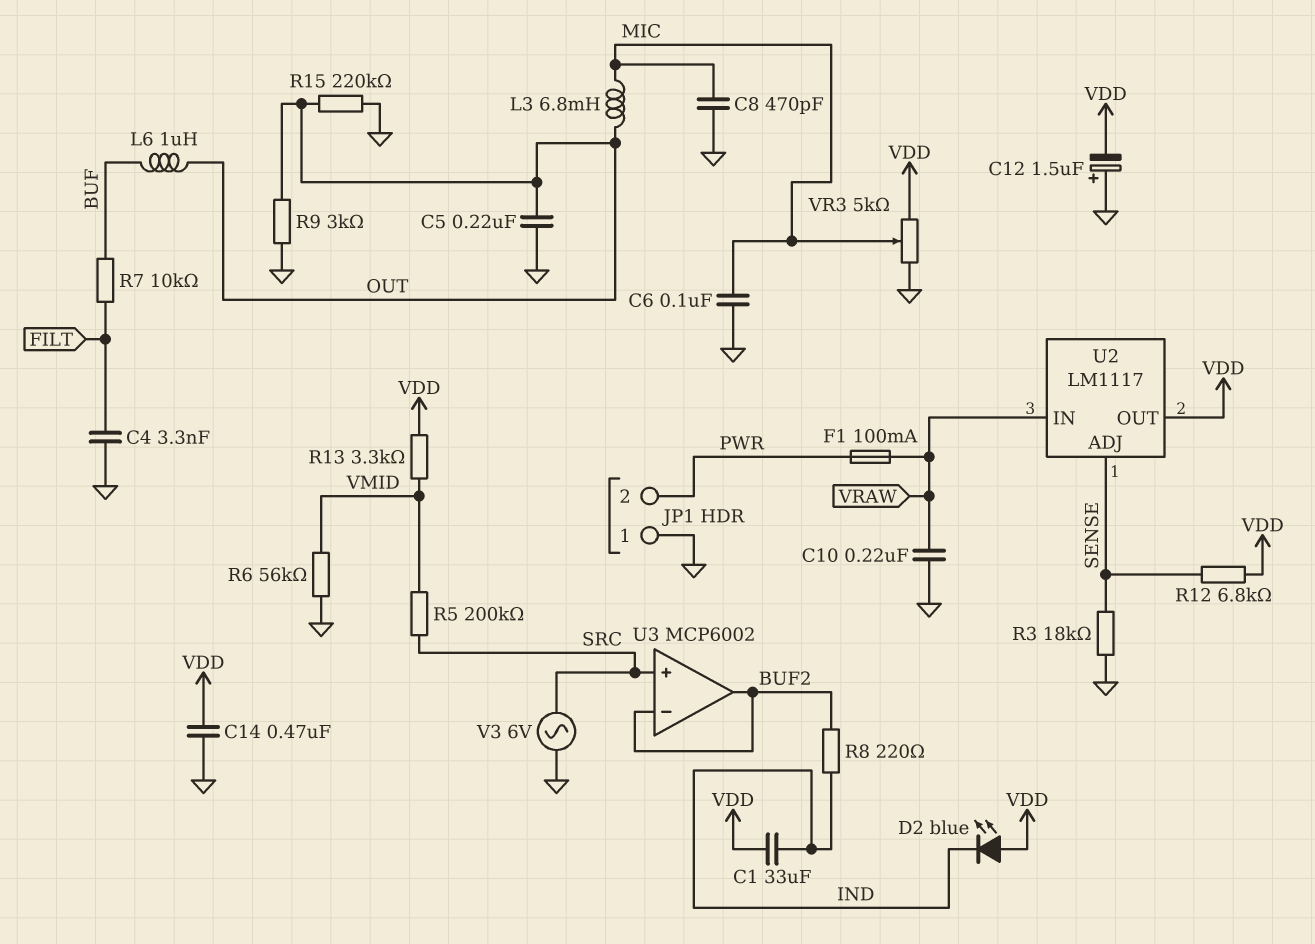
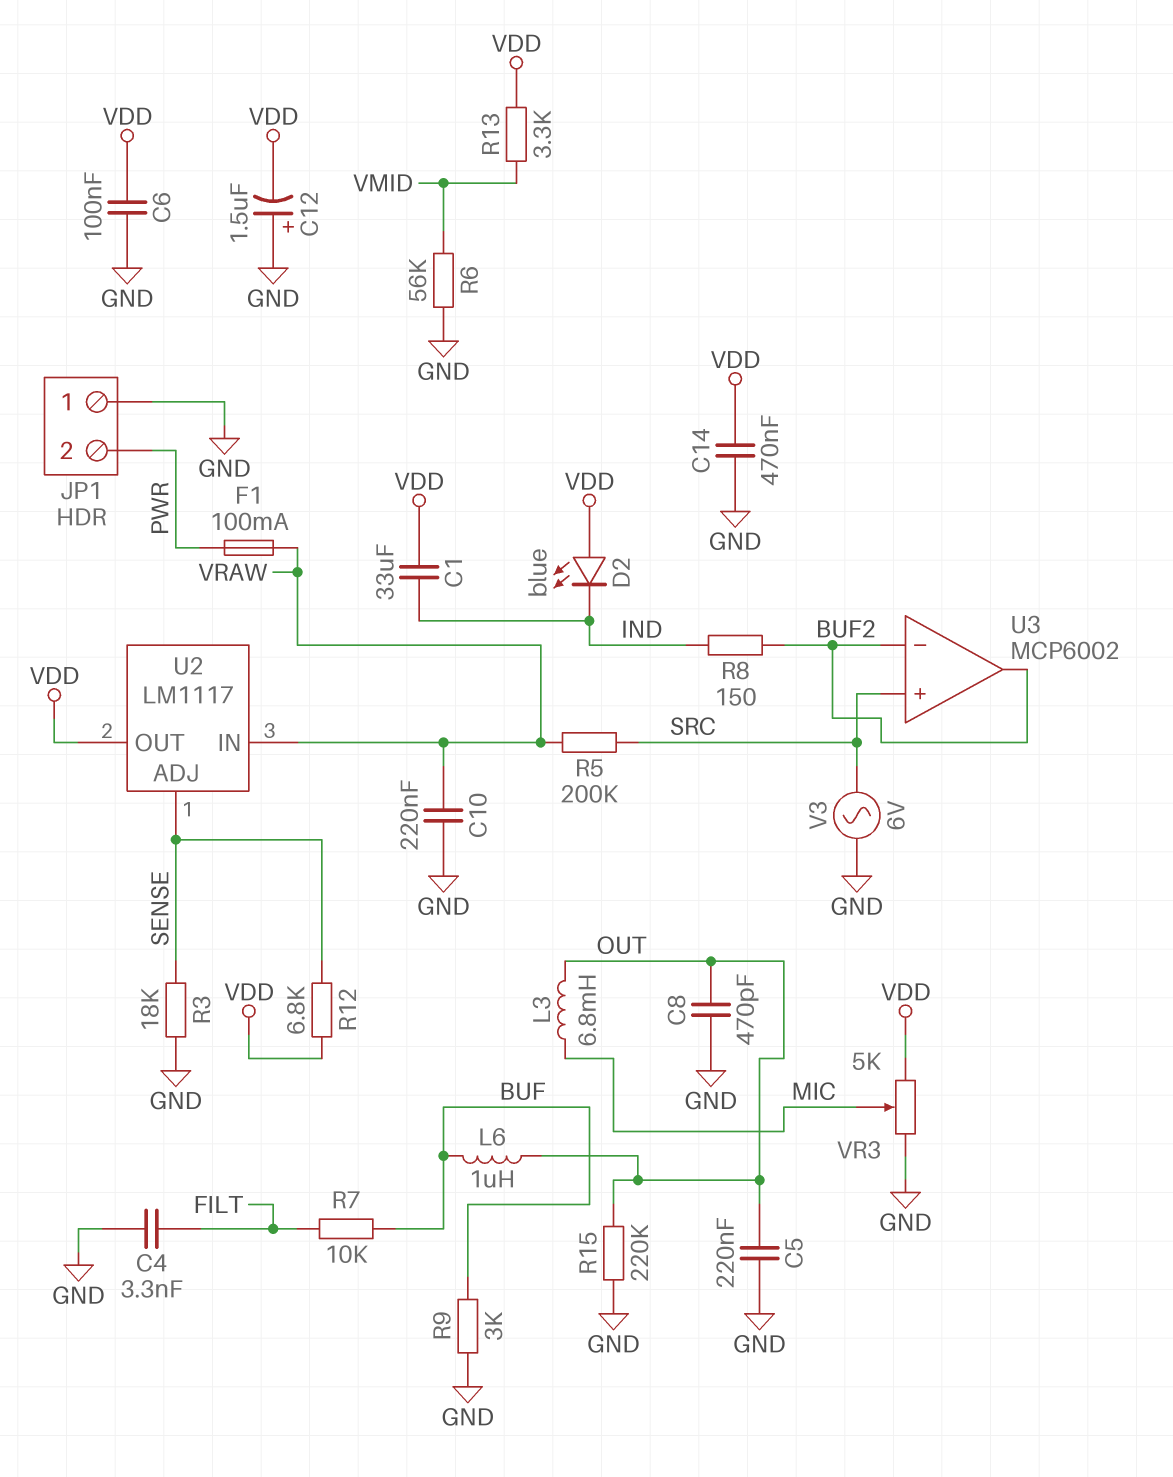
C6: 100nF (GND, MIC) -> 100nF (GND, VDD)
C8: 470pF (GND, MIC) -> 470pF (GND, OUT)
R5: 200k (SRC, VMID) -> 200k (SRC, VRAW)
R8: 220 (BUF2, IND) -> 150 (BUF2, IND)
R9: 3k (GND, OUT) -> 3k (BUF, GND)

